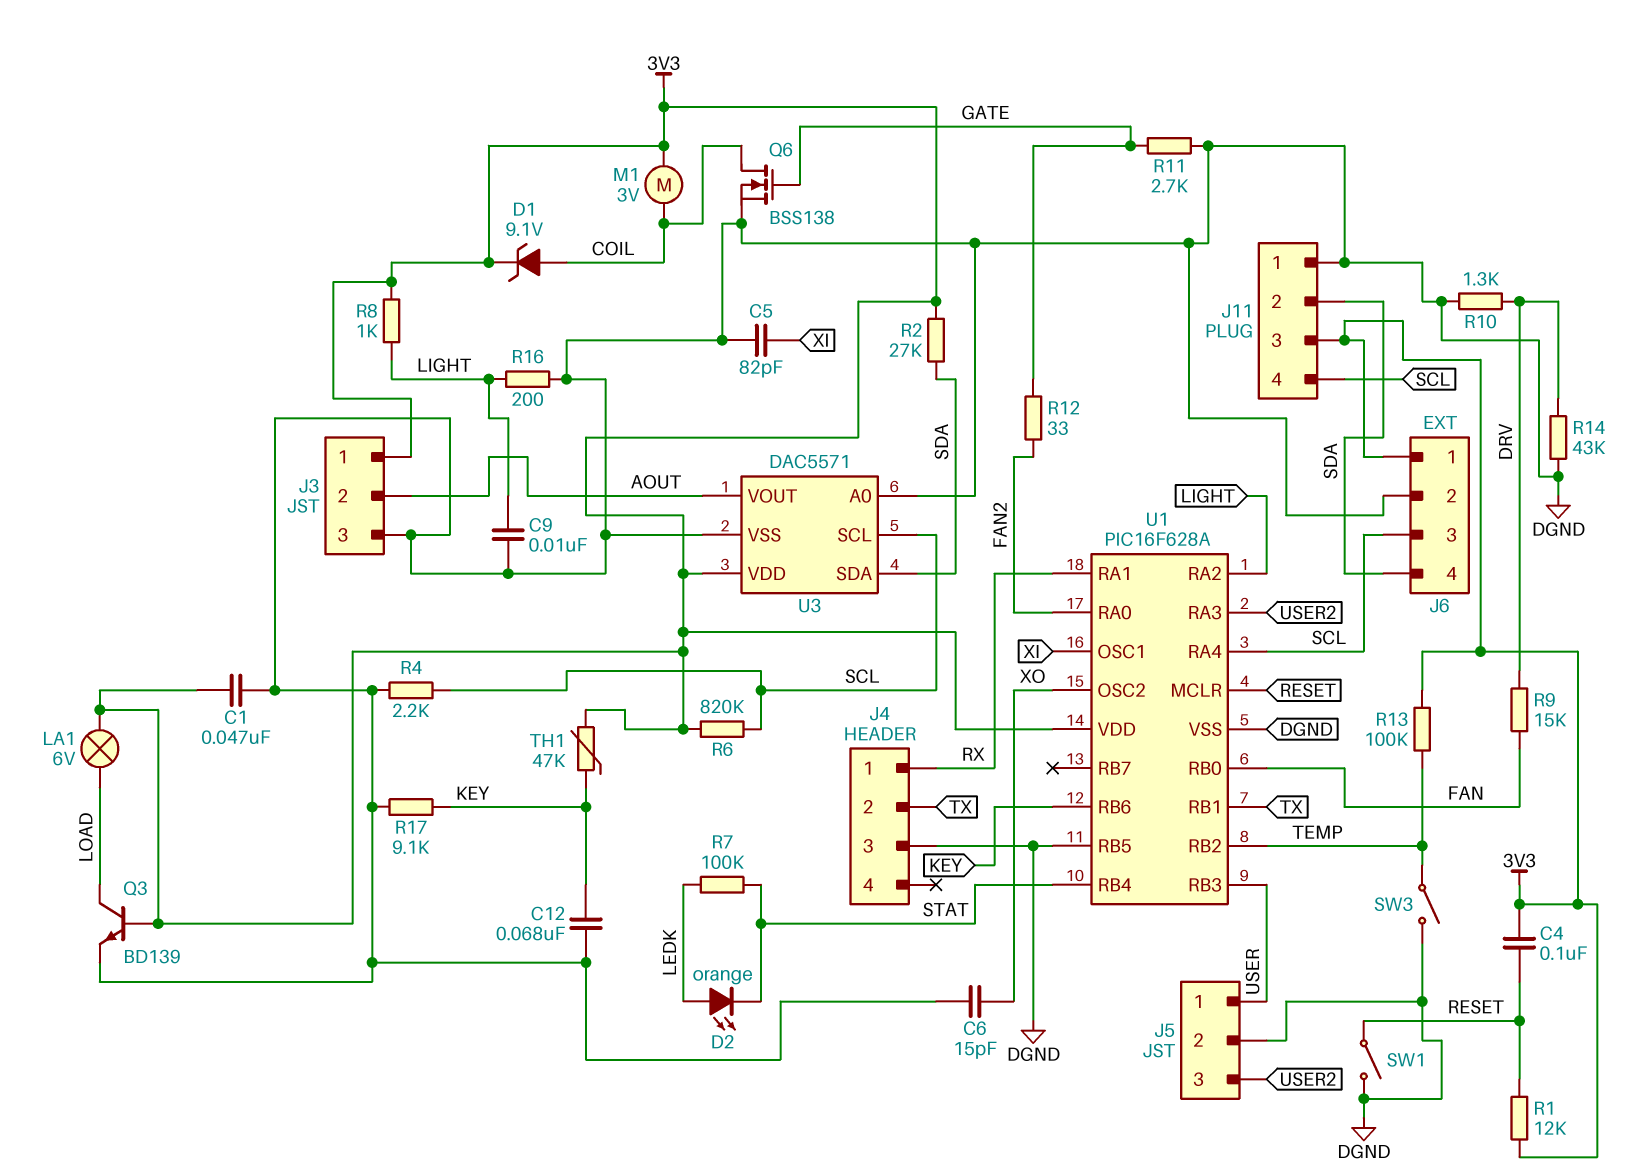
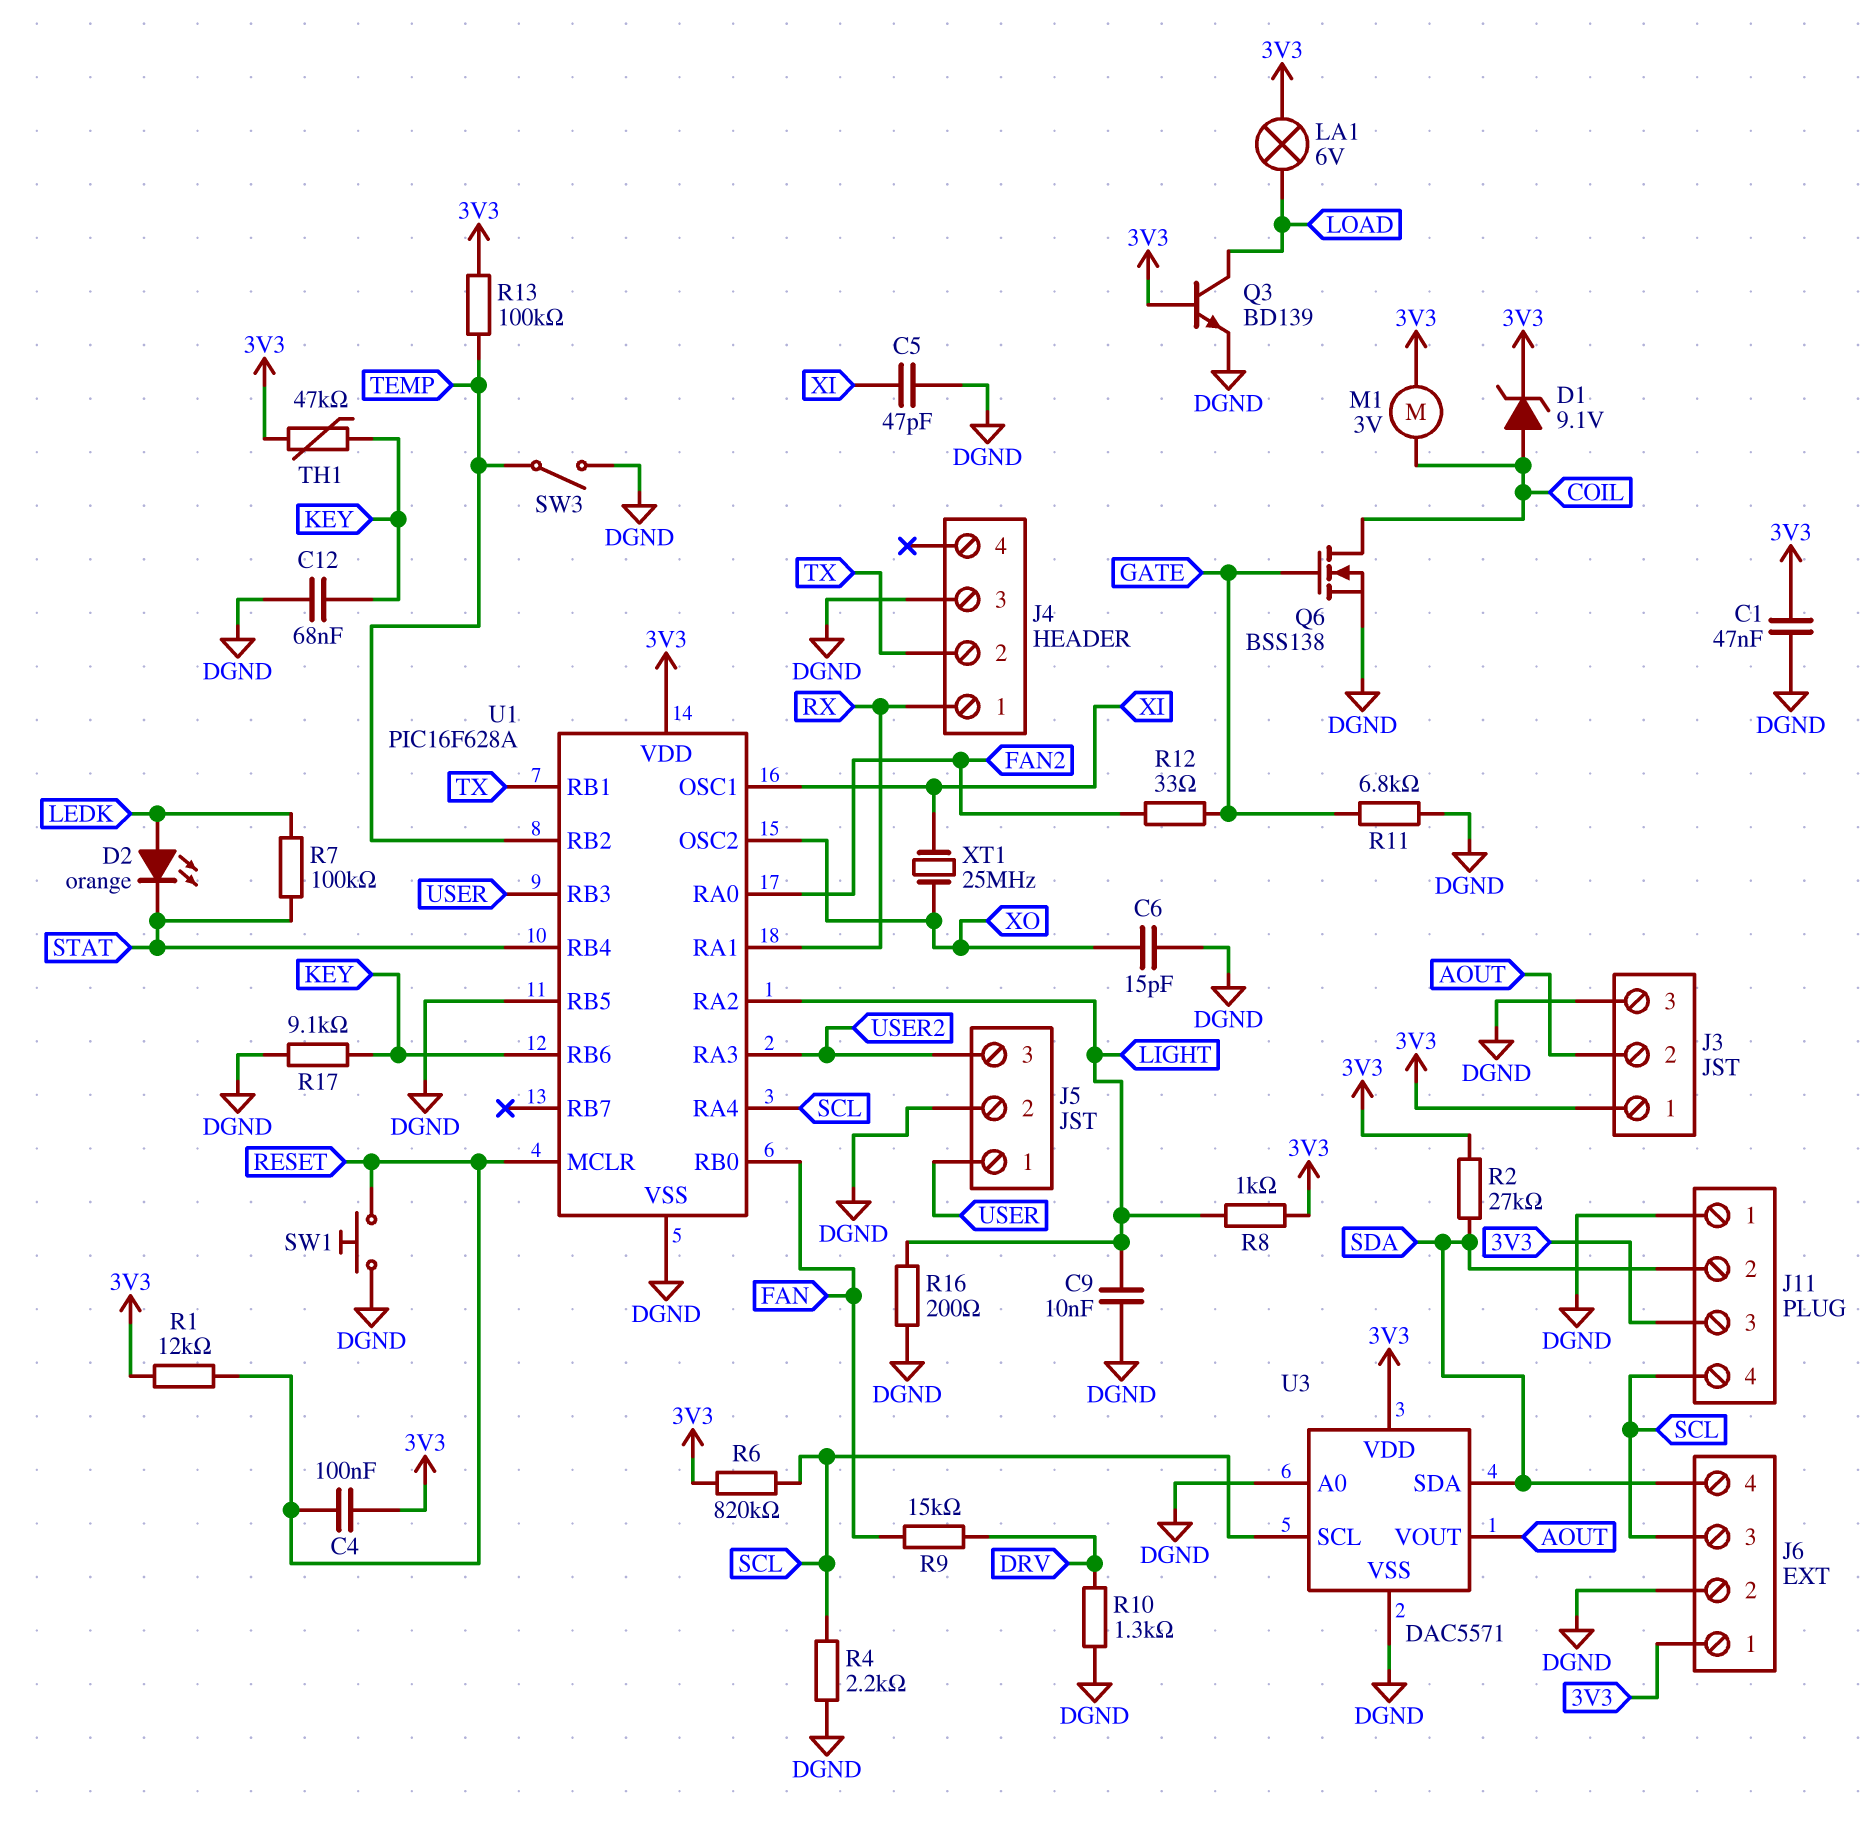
C5: 82pF (DGND, XI) -> 47pF (DGND, XI)
R11: 2.7k (DGND, GATE) -> 6.8k (DGND, GATE)
R14: 43k (DGND, DRV) -> none
SW1: switch (DGND, RESET) -> button (DGND, RESET)
XT1: none -> 25MHz (XI, XO)

